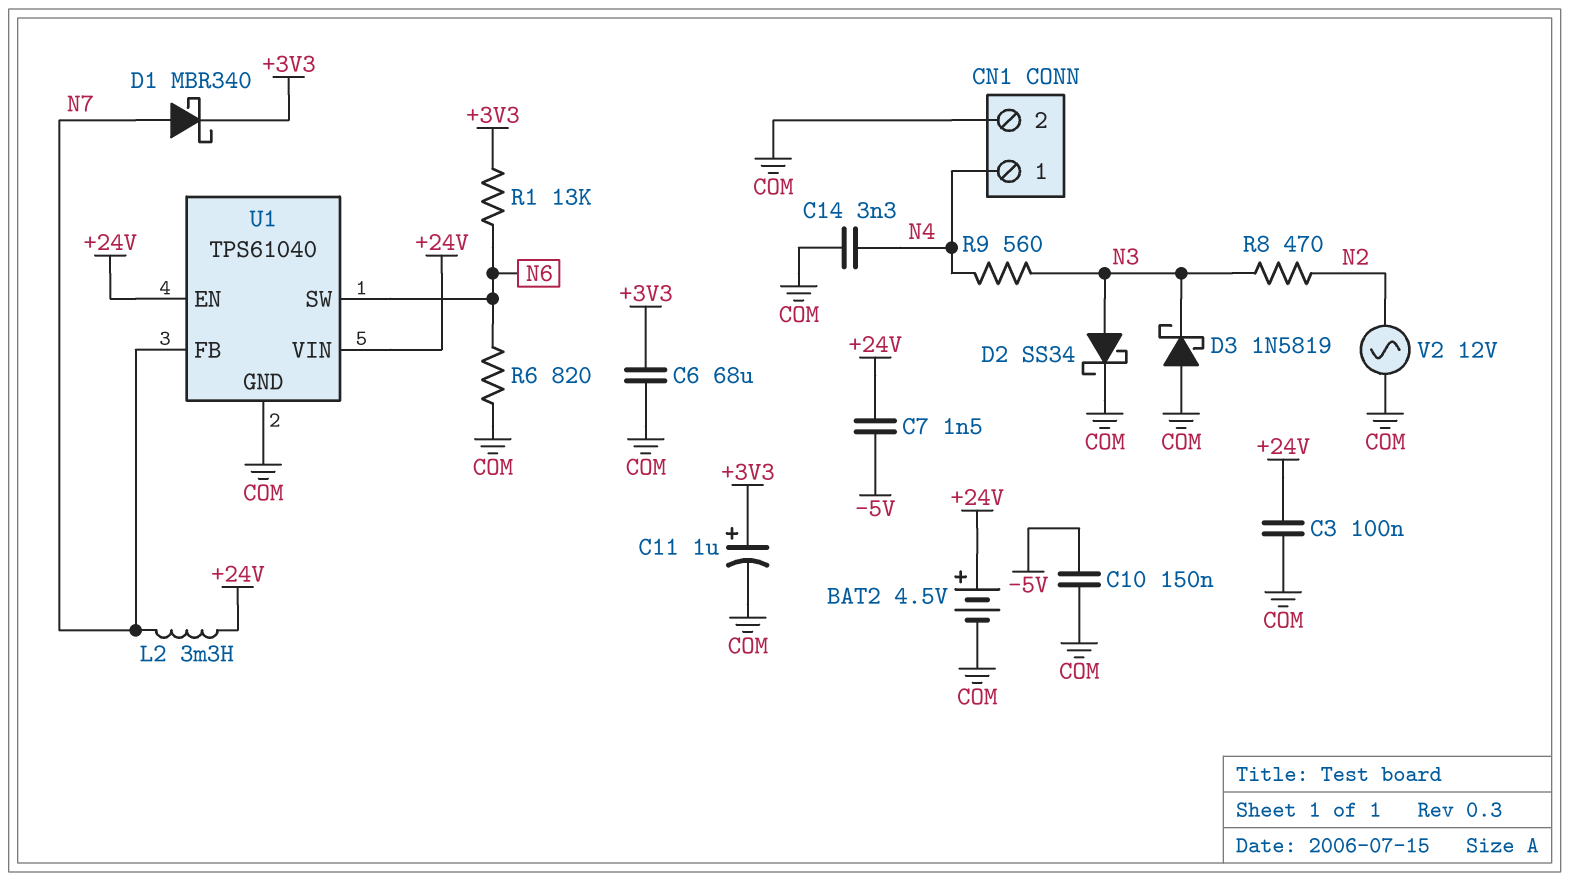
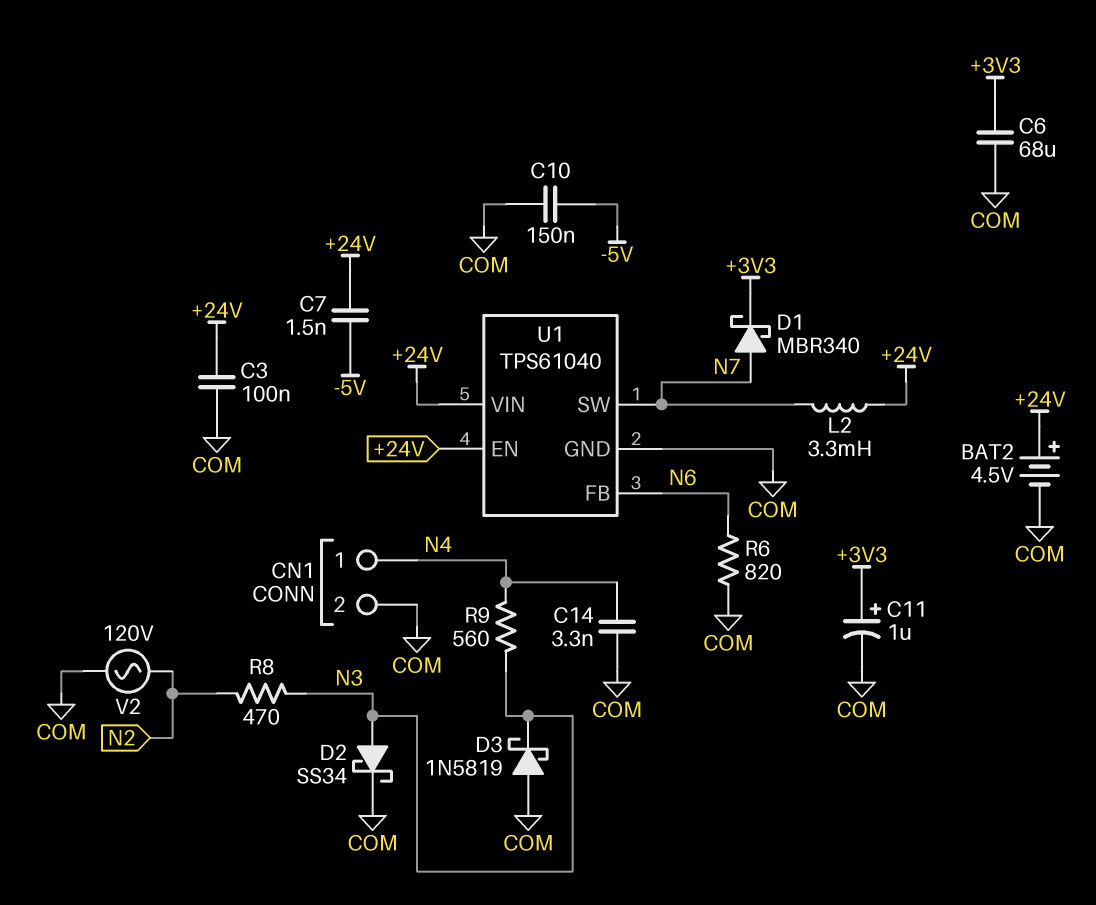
R1: 13k (+3V3, N6) -> none
U1 pin FB: N7 -> N6
U1 pin SW: N6 -> N7
V2: AC 12V (COM, N2) -> AC 120V (COM, N2)

